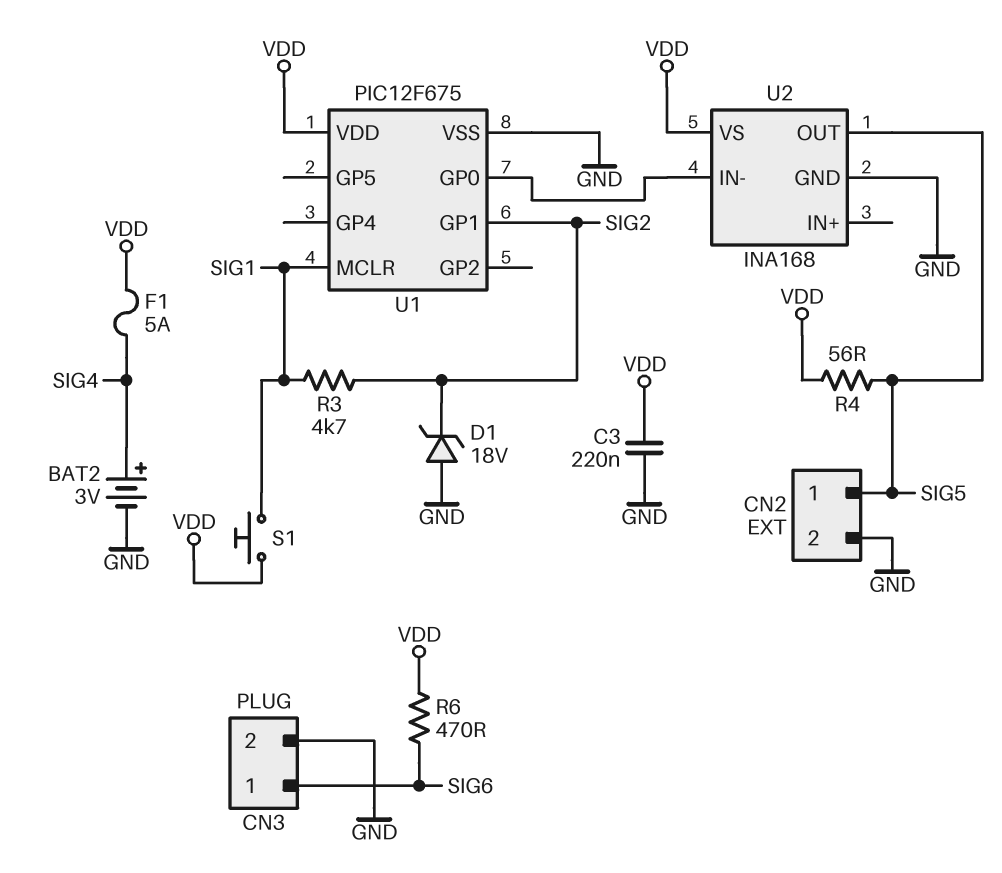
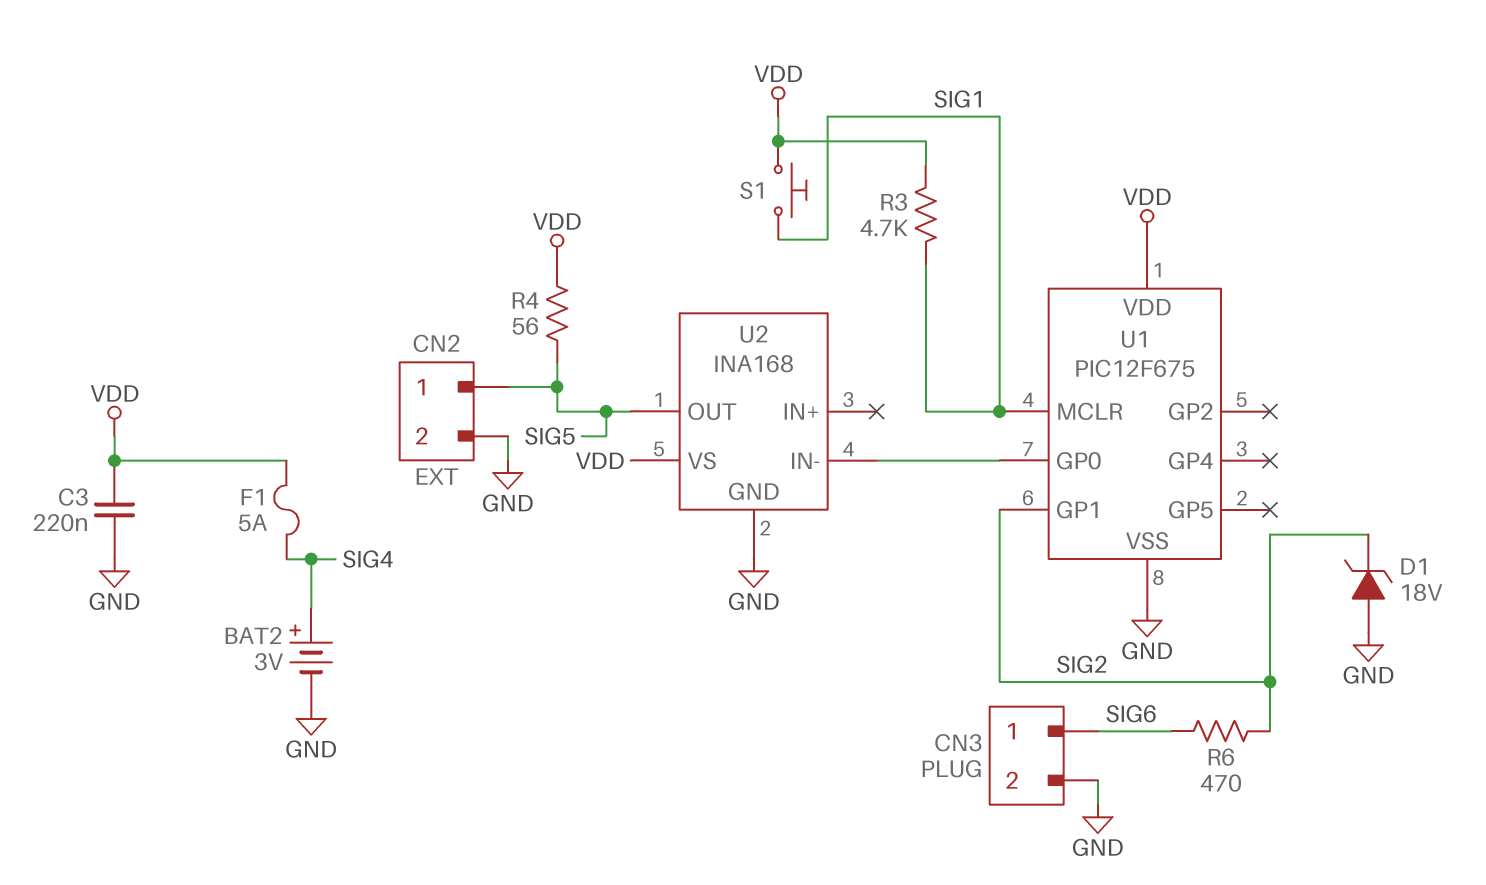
R3: 4.7k (SIG1, SIG2) -> 4.7k (SIG1, VDD)
R6: 470 (SIG6, VDD) -> 470 (SIG2, SIG6)

